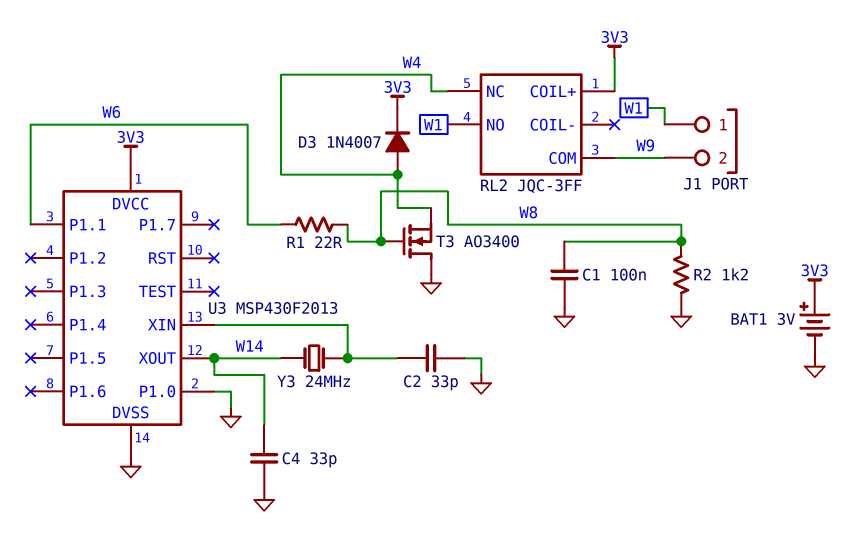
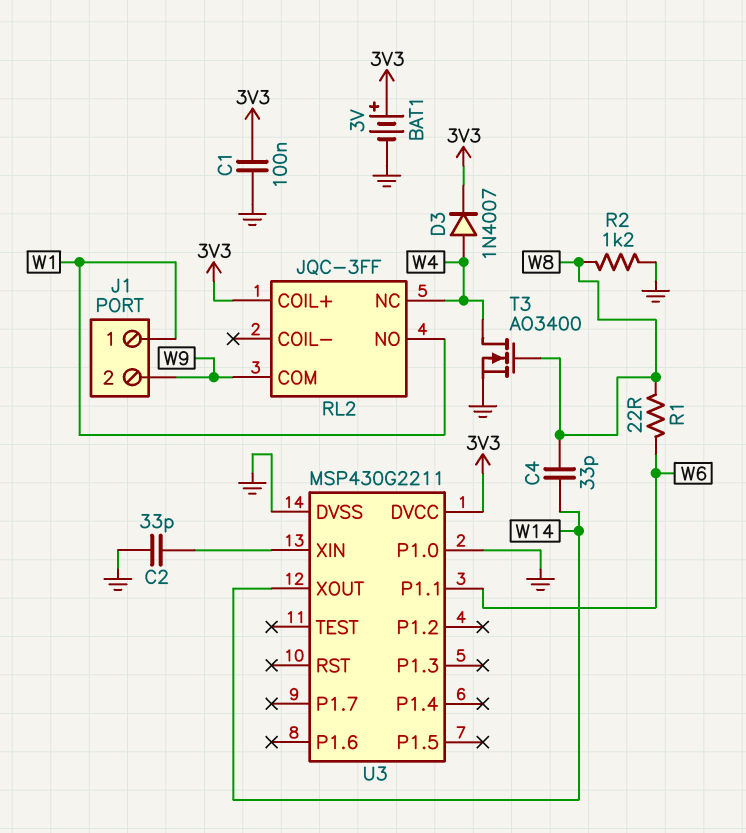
C1: 100nF (GND, W8) -> 100nF (3V3, GND)
C4: 33pF (GND, W14) -> 33pF (W8, W14)
T3: NMOS AO3400 (G W8, D GND, S W4) -> NMOS AO3400 (G W8, D W4, S GND)
U3: MSP430F2013 -> MSP430G2211
Y3: 24MHz (U3/XIN, W14) -> none

